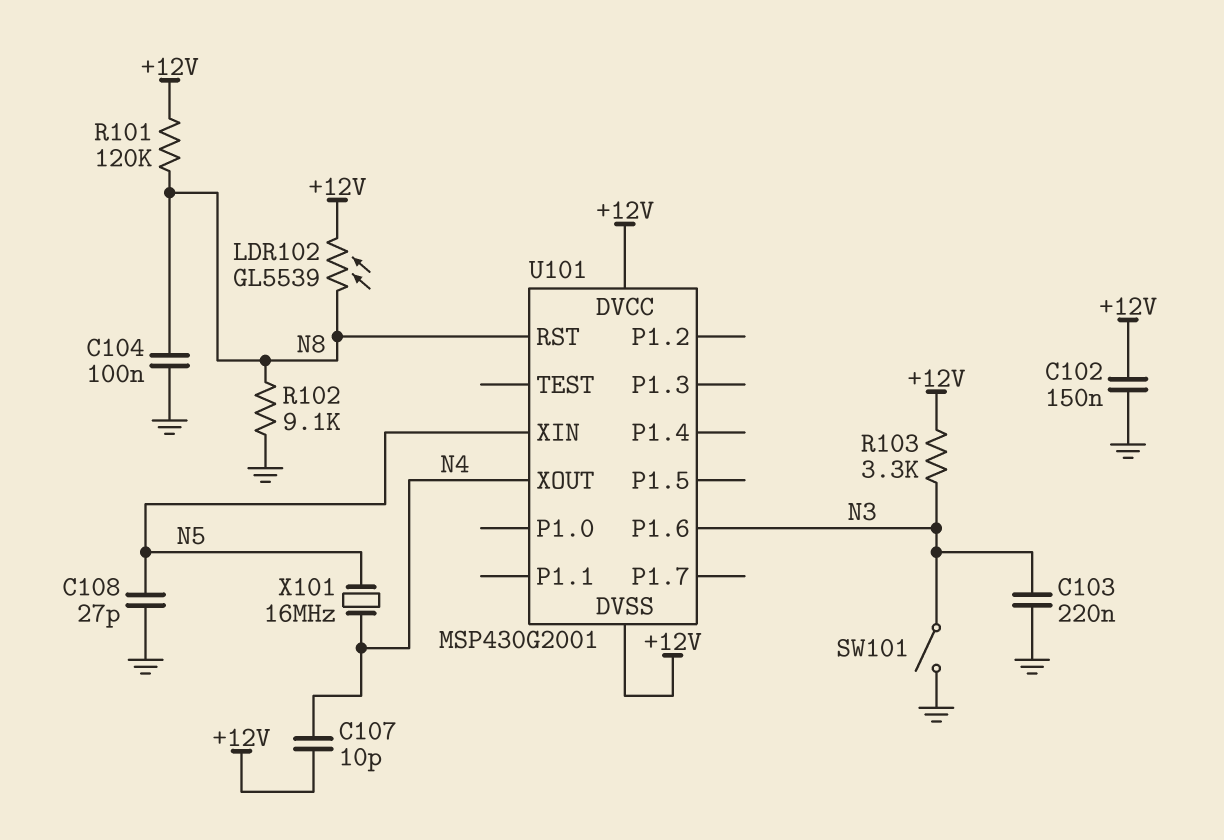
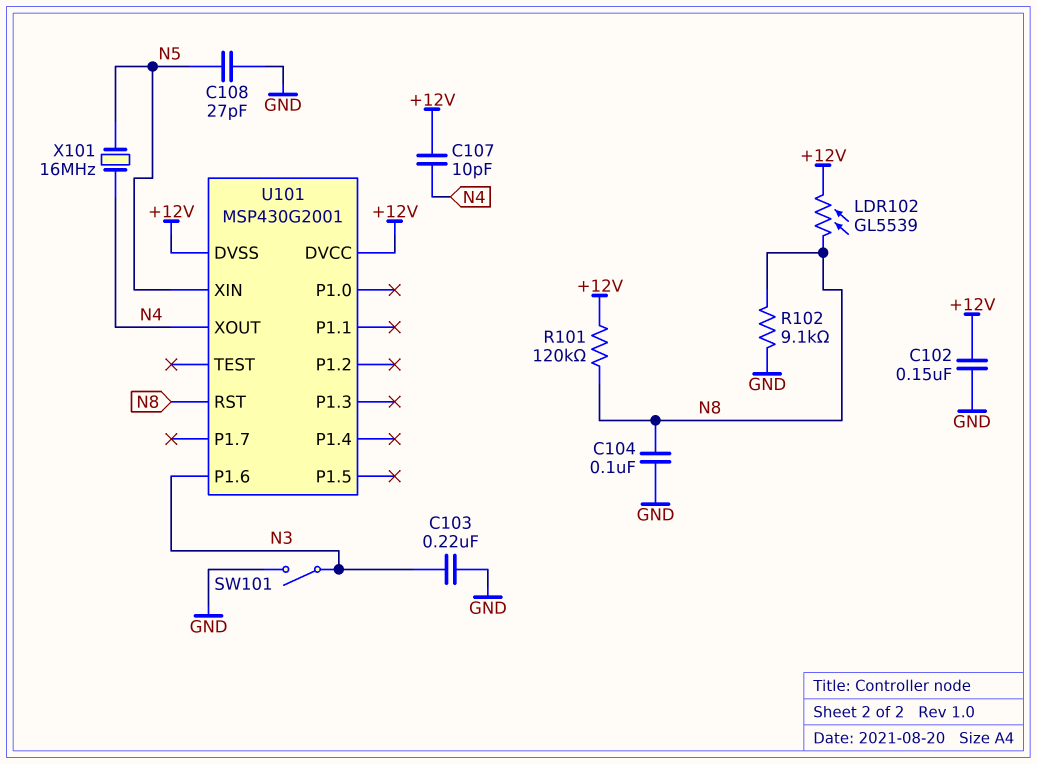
R103: 3.3k (+12V, N3) -> none

